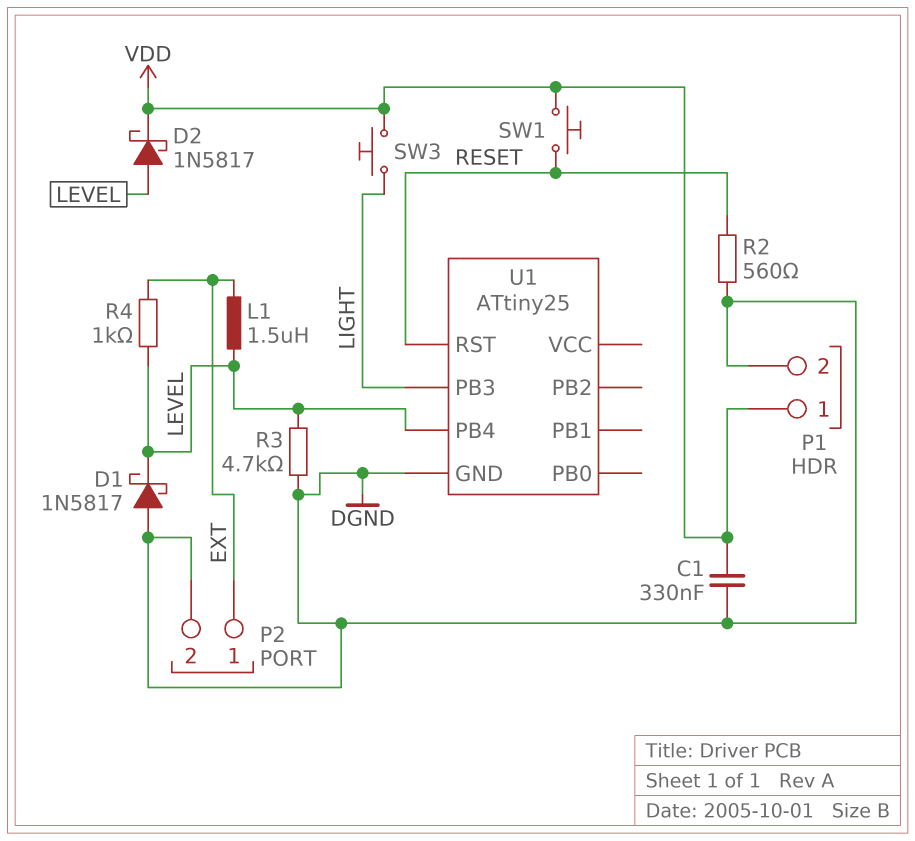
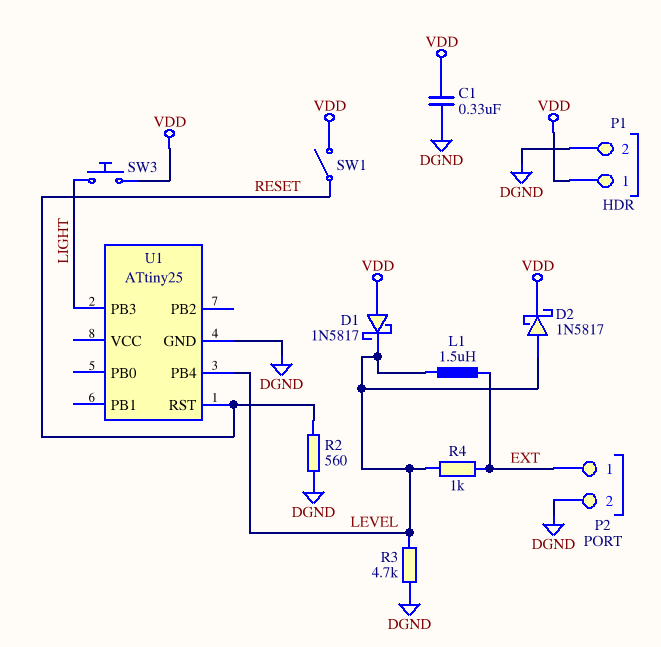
D1: schottky 1N5817 (A DGND, K LEVEL) -> schottky 1N5817 (A VDD, K LEVEL)
SW1: button (RESET, VDD) -> switch (RESET, VDD)

